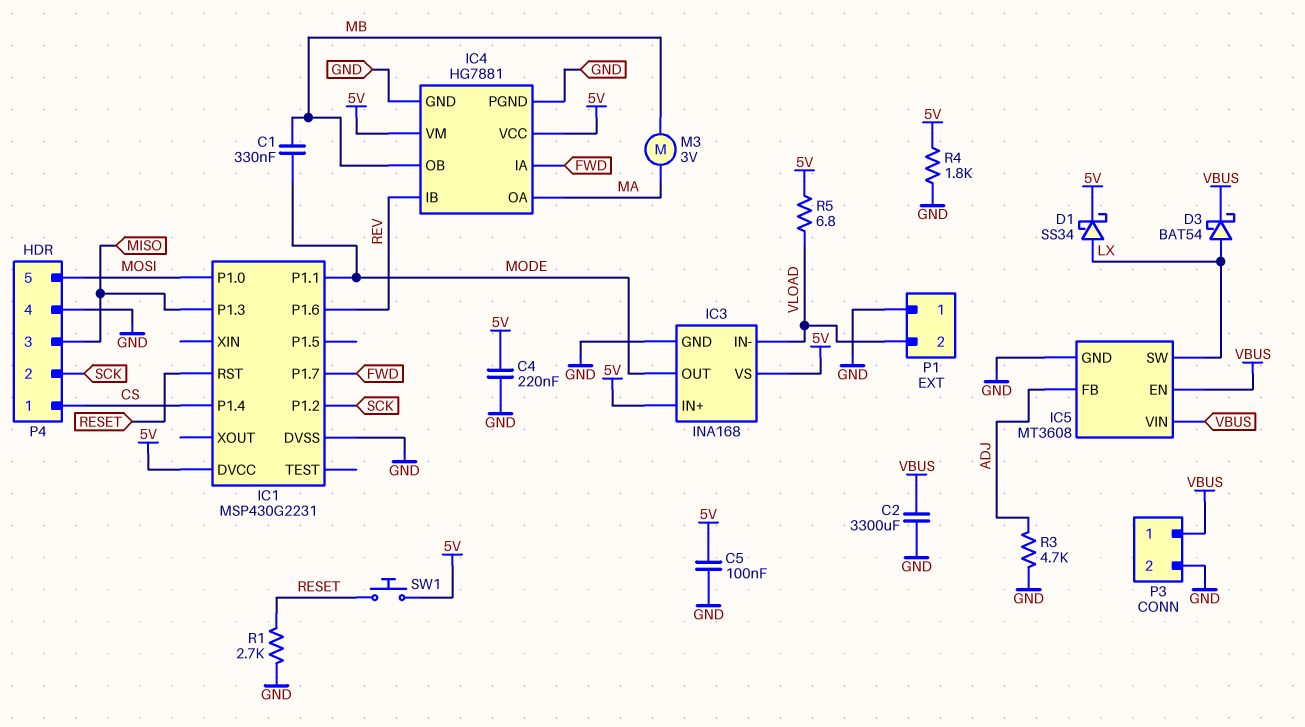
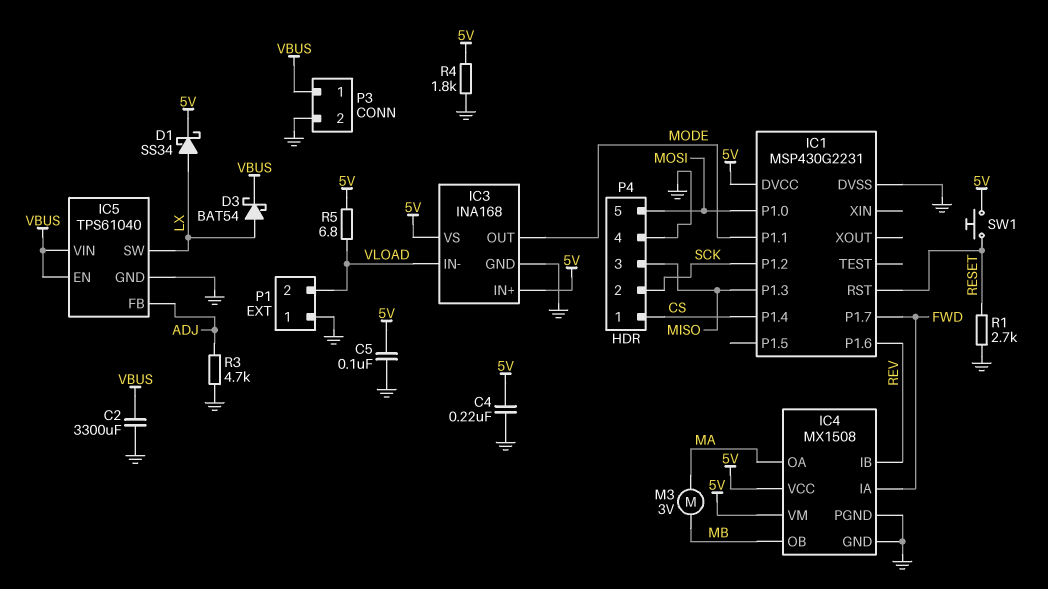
C1: 330nF (MB, MODE) -> none
IC4: HG7881 -> MX1508
IC5: MT3608 -> TPS61040

